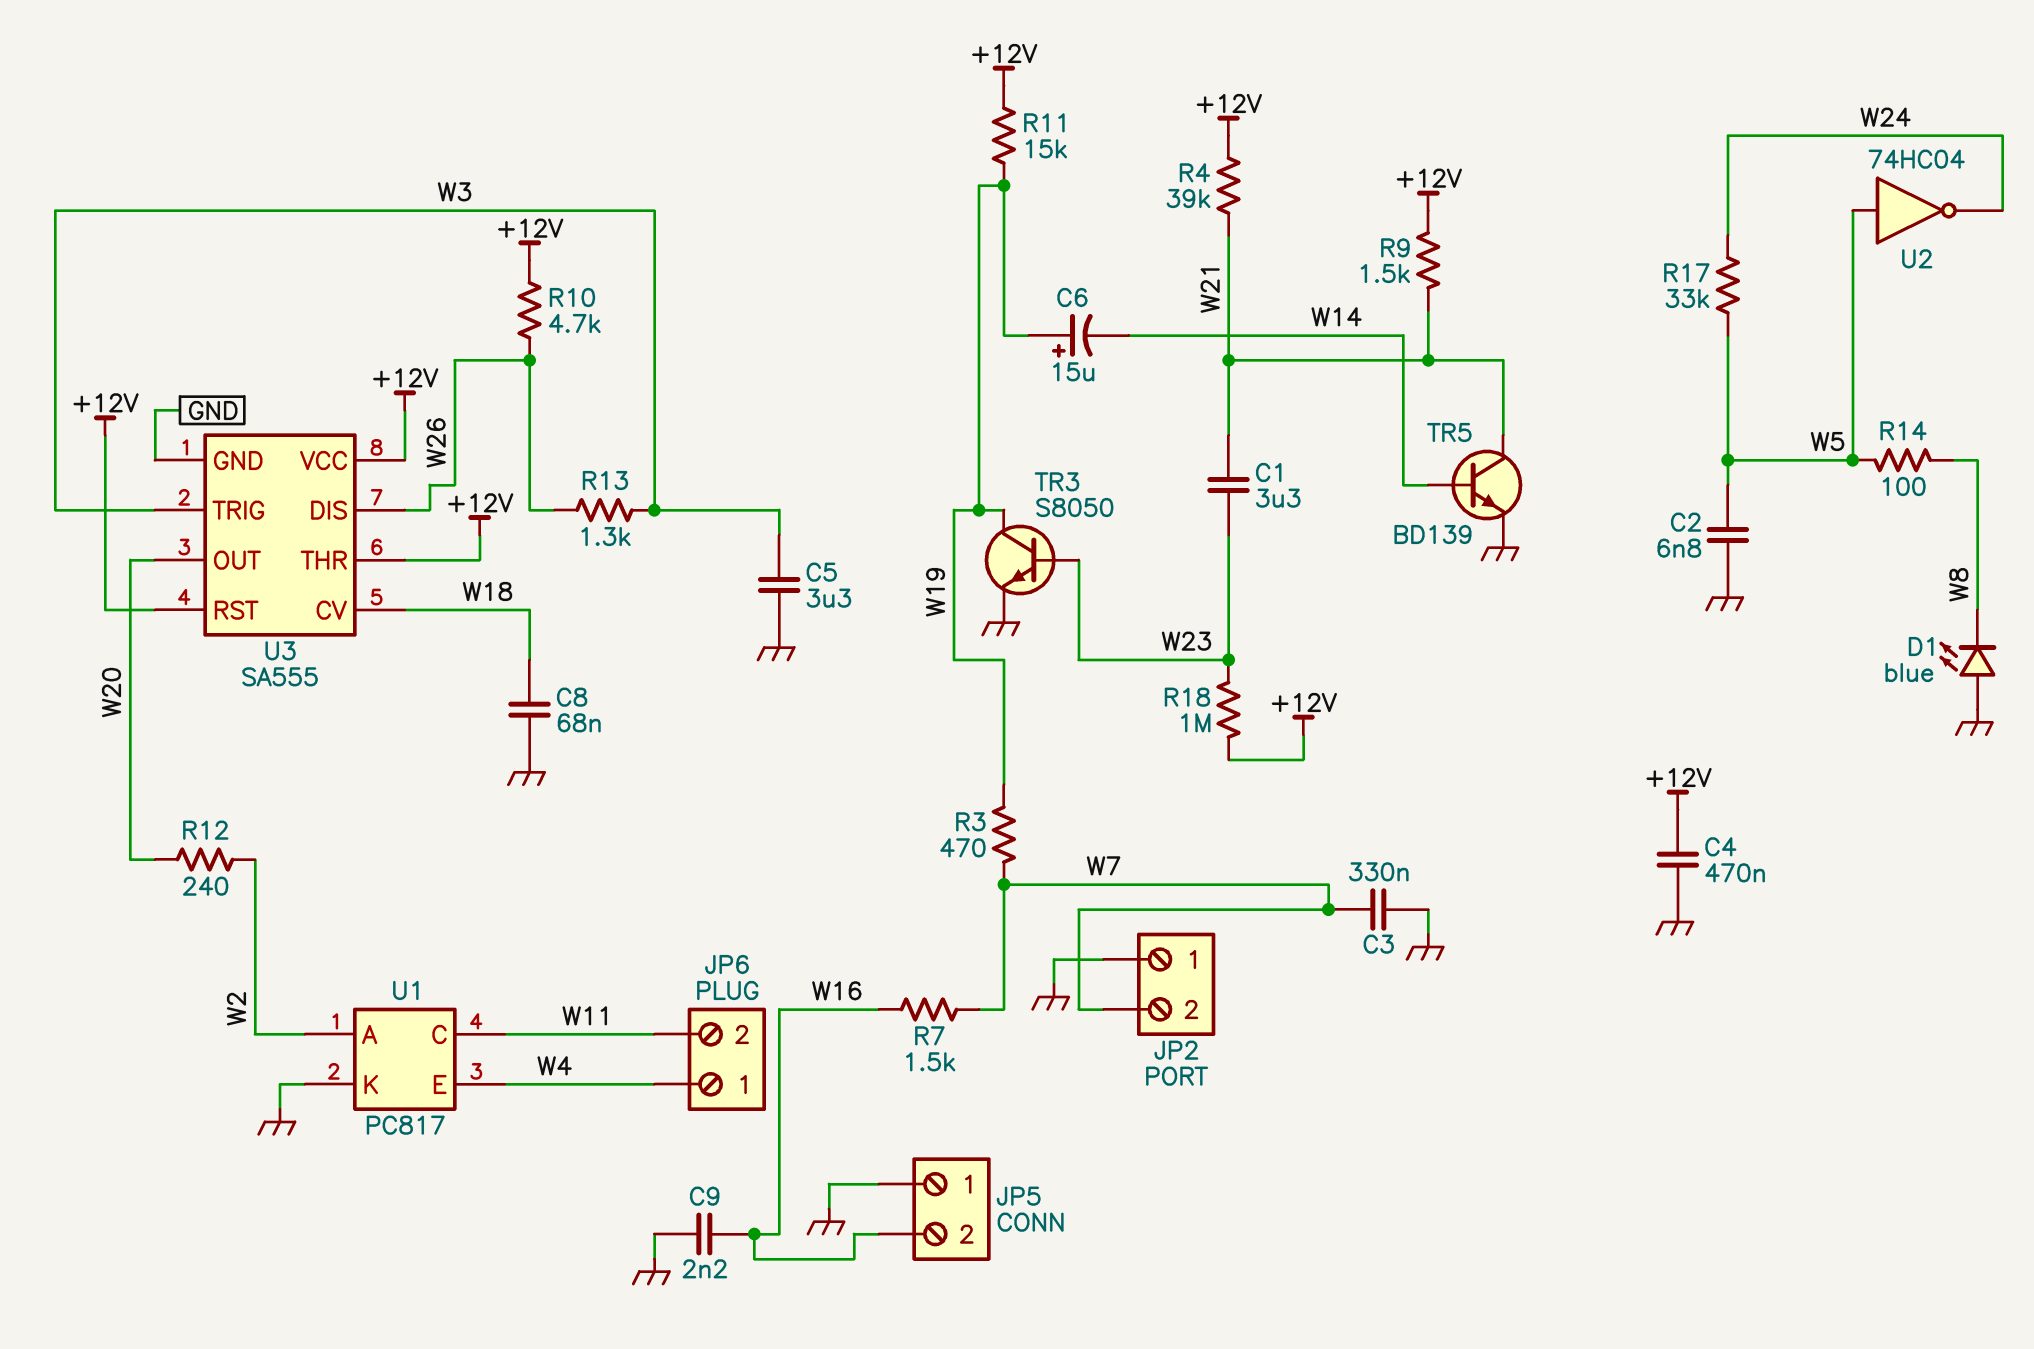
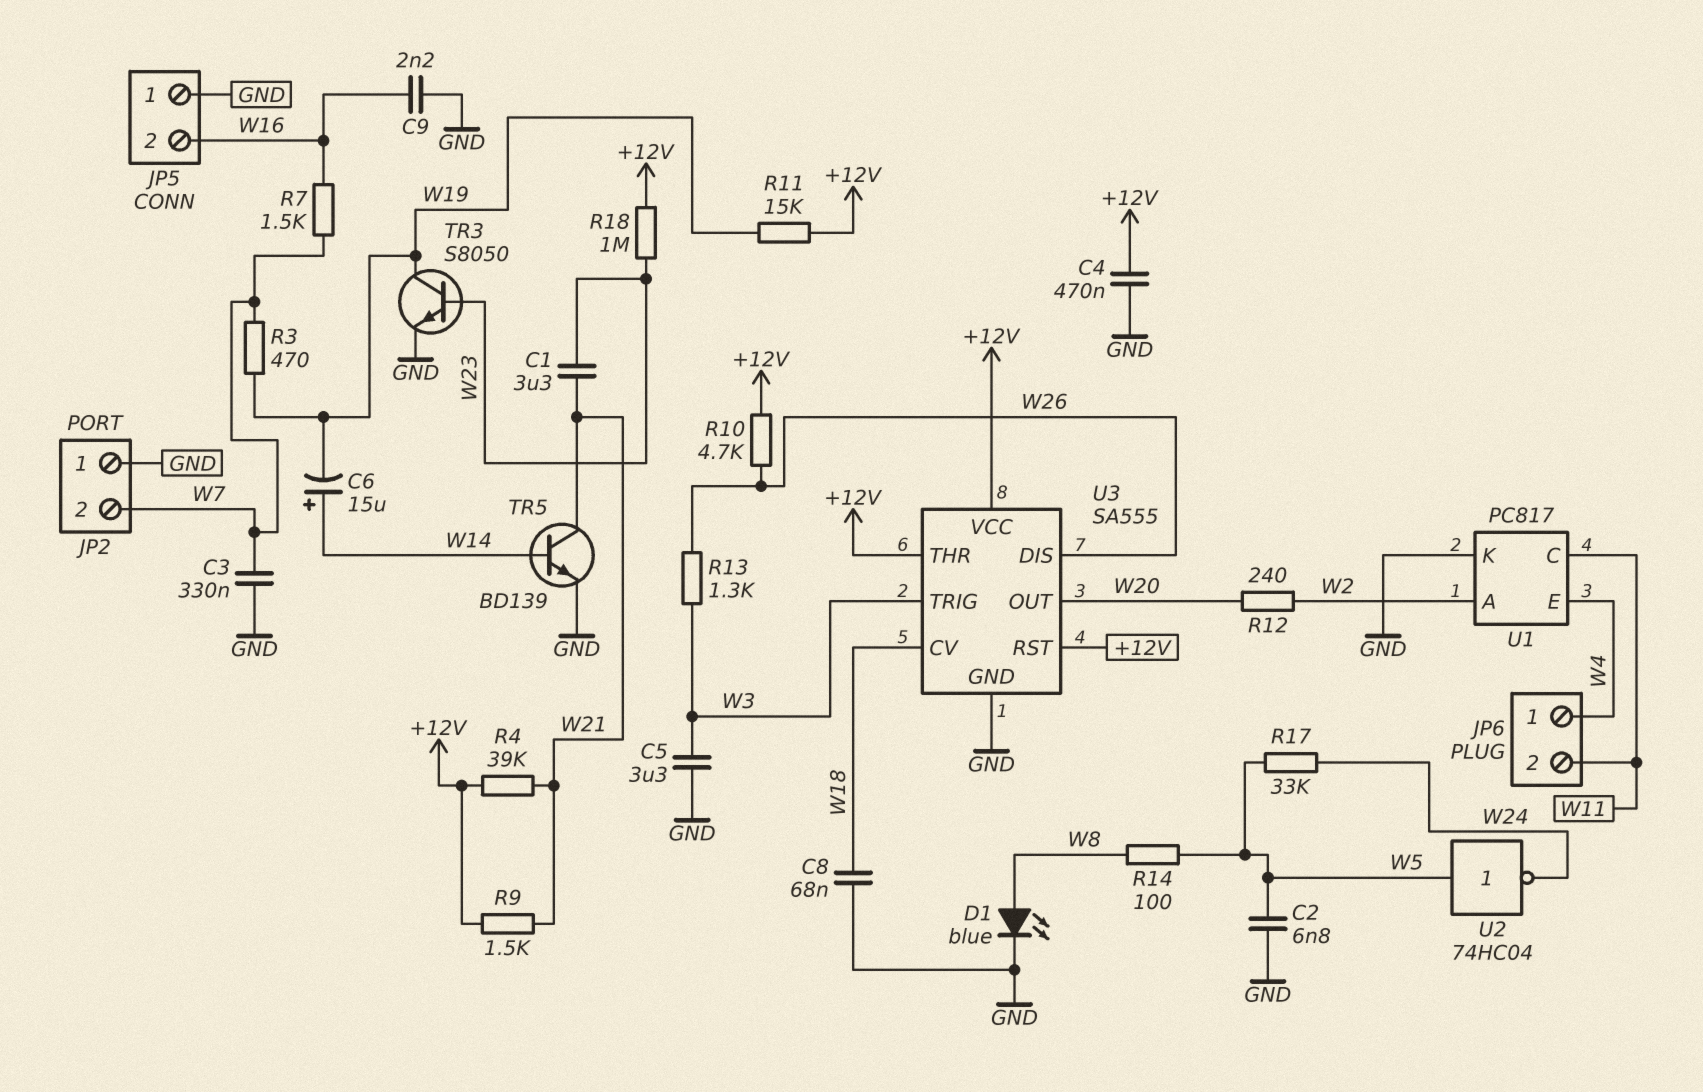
C6: 15uF (plus W19, minus W14) -> 15uF (plus W14, minus W19)
D1: LED blue (A GND, K W8) -> LED blue (A W8, K GND)

